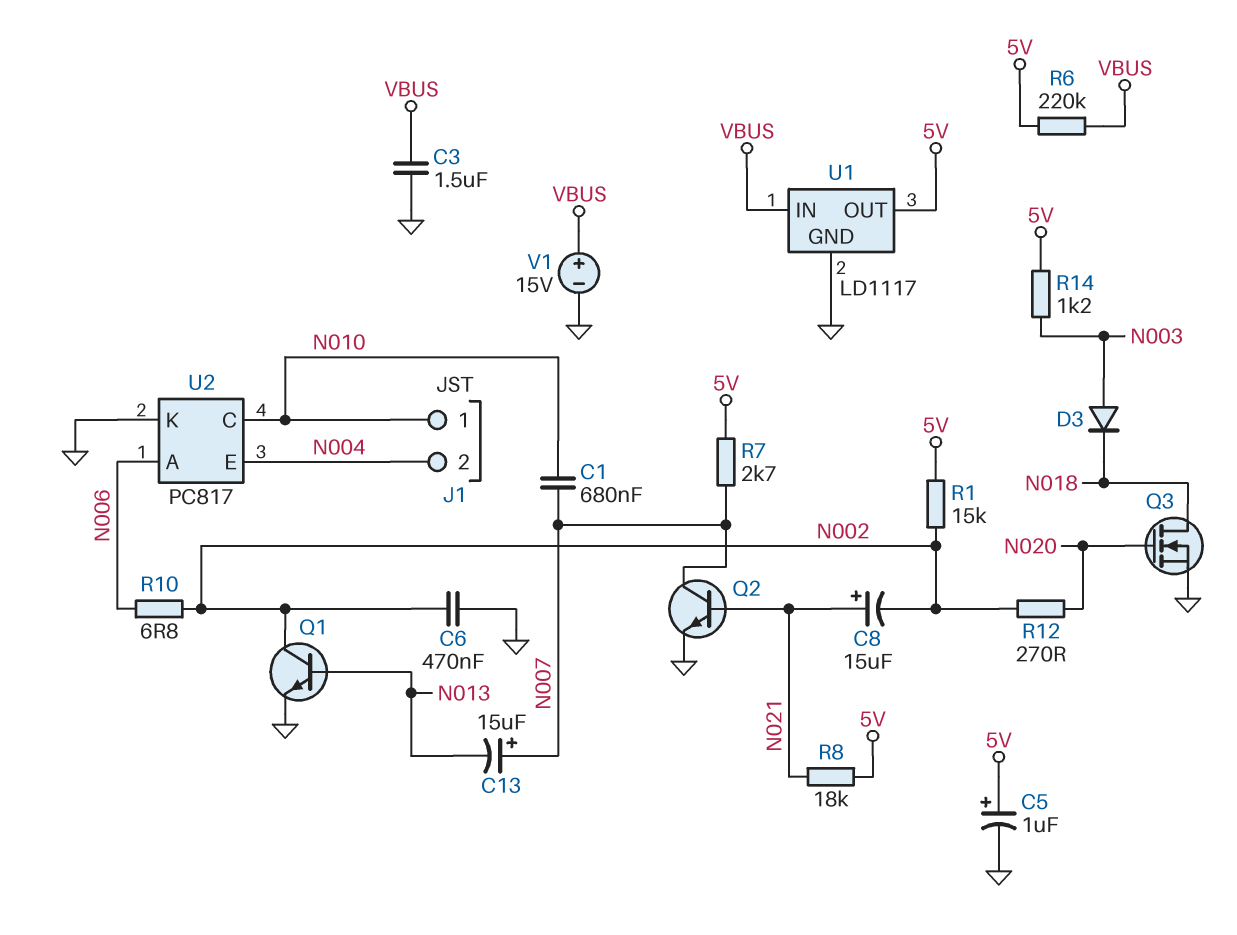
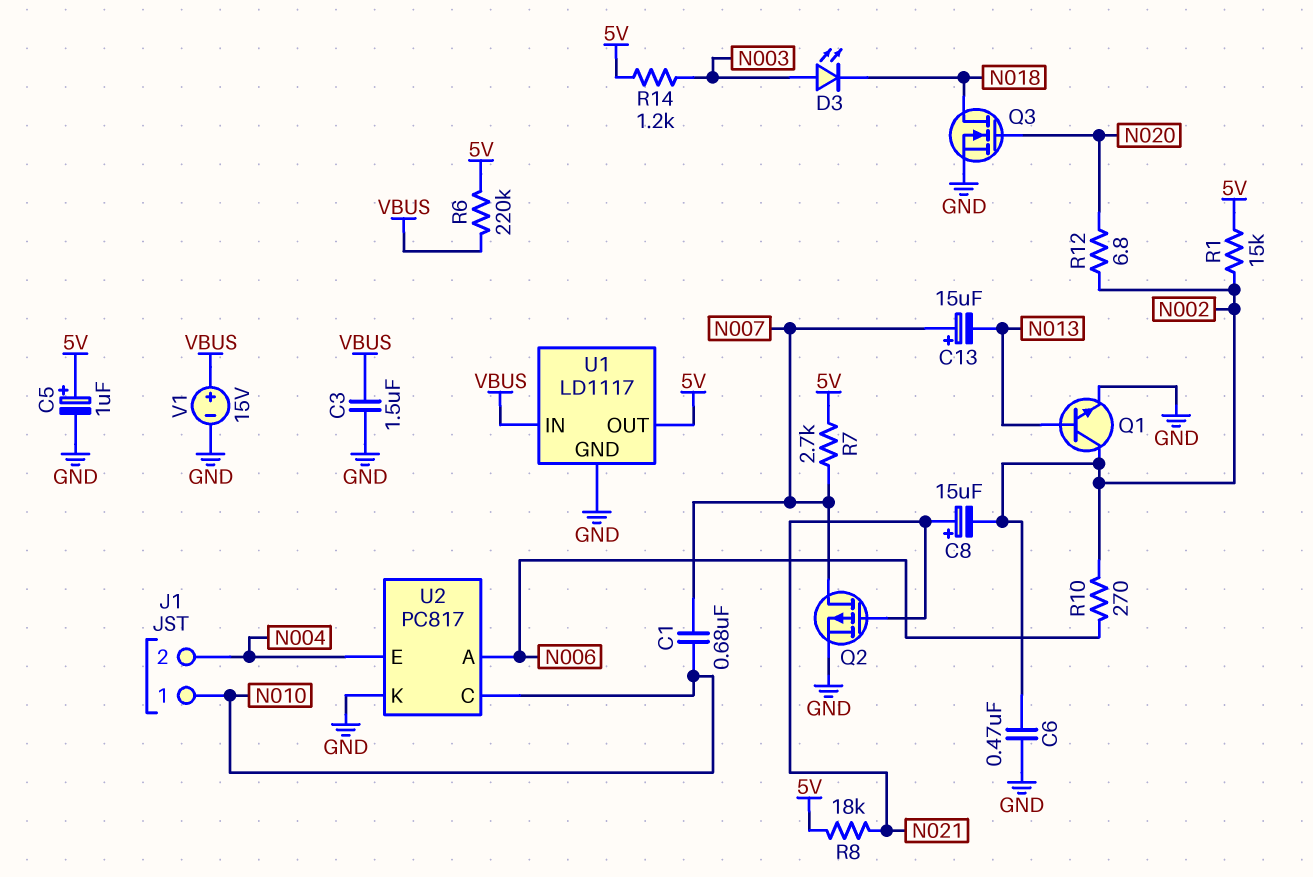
D3: diode (A N003, K N018) -> LED (A N003, K N018)
Q2: NPN (B N021, C N007, E GND) -> PMOS (G N021, D N007, S GND)
R10: 6.8 (N002, N006) -> 270 (N002, N006)
R12: 270 (N002, N020) -> 6.8 (N002, N020)

